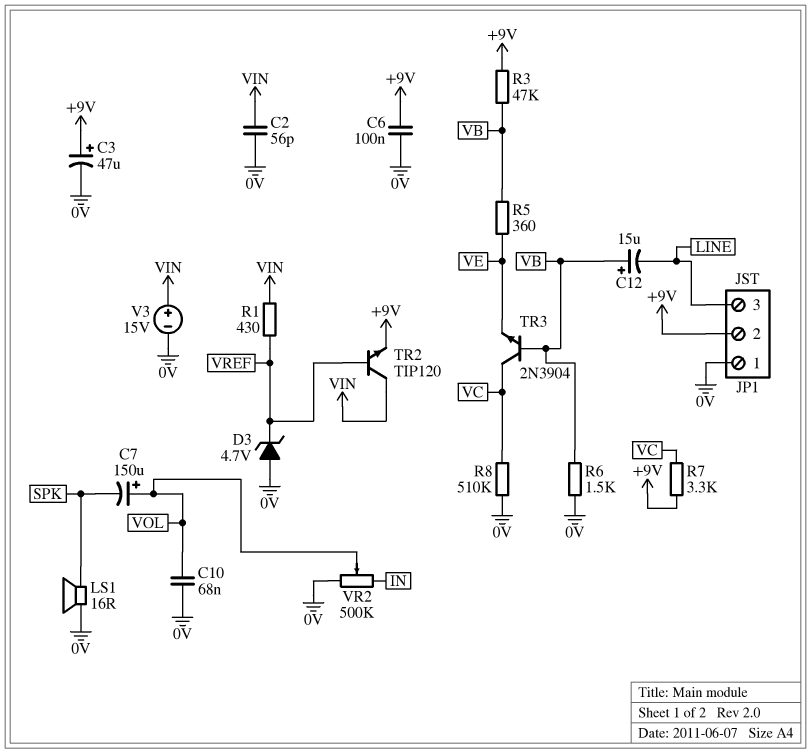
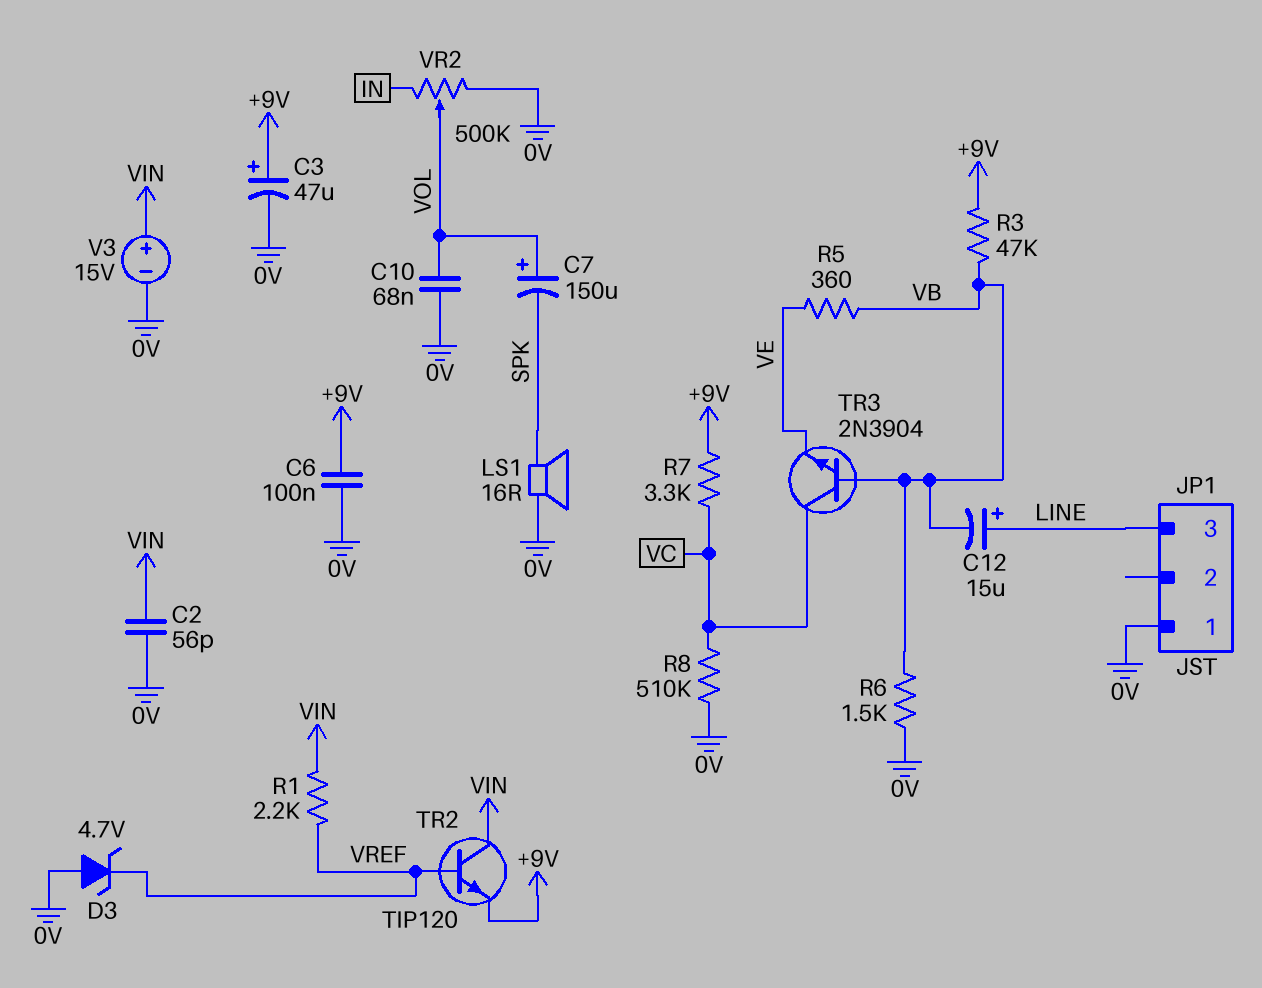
C12: 15uF (plus VB, minus LINE) -> 15uF (plus LINE, minus VB)
JP1 pin 2: +9V -> none
R1: 430 (VIN, VREF) -> 2.2k (VIN, VREF)

